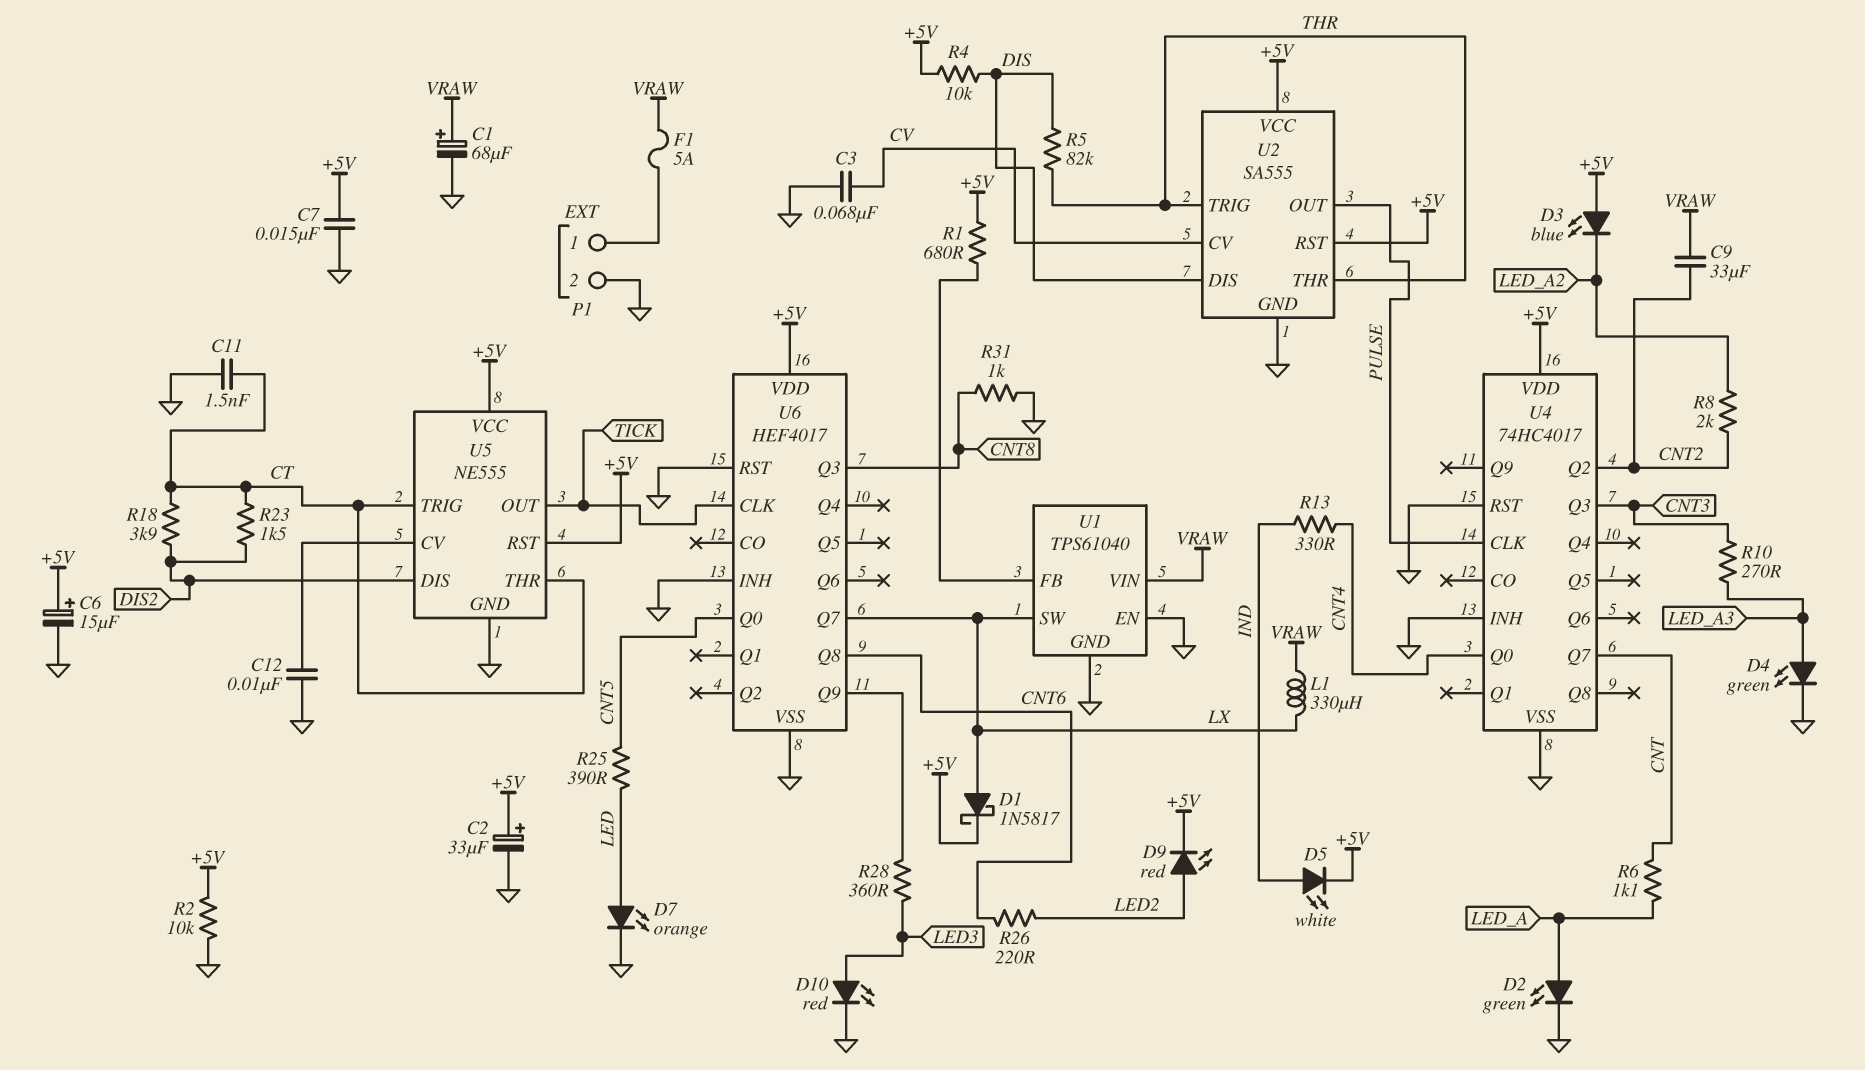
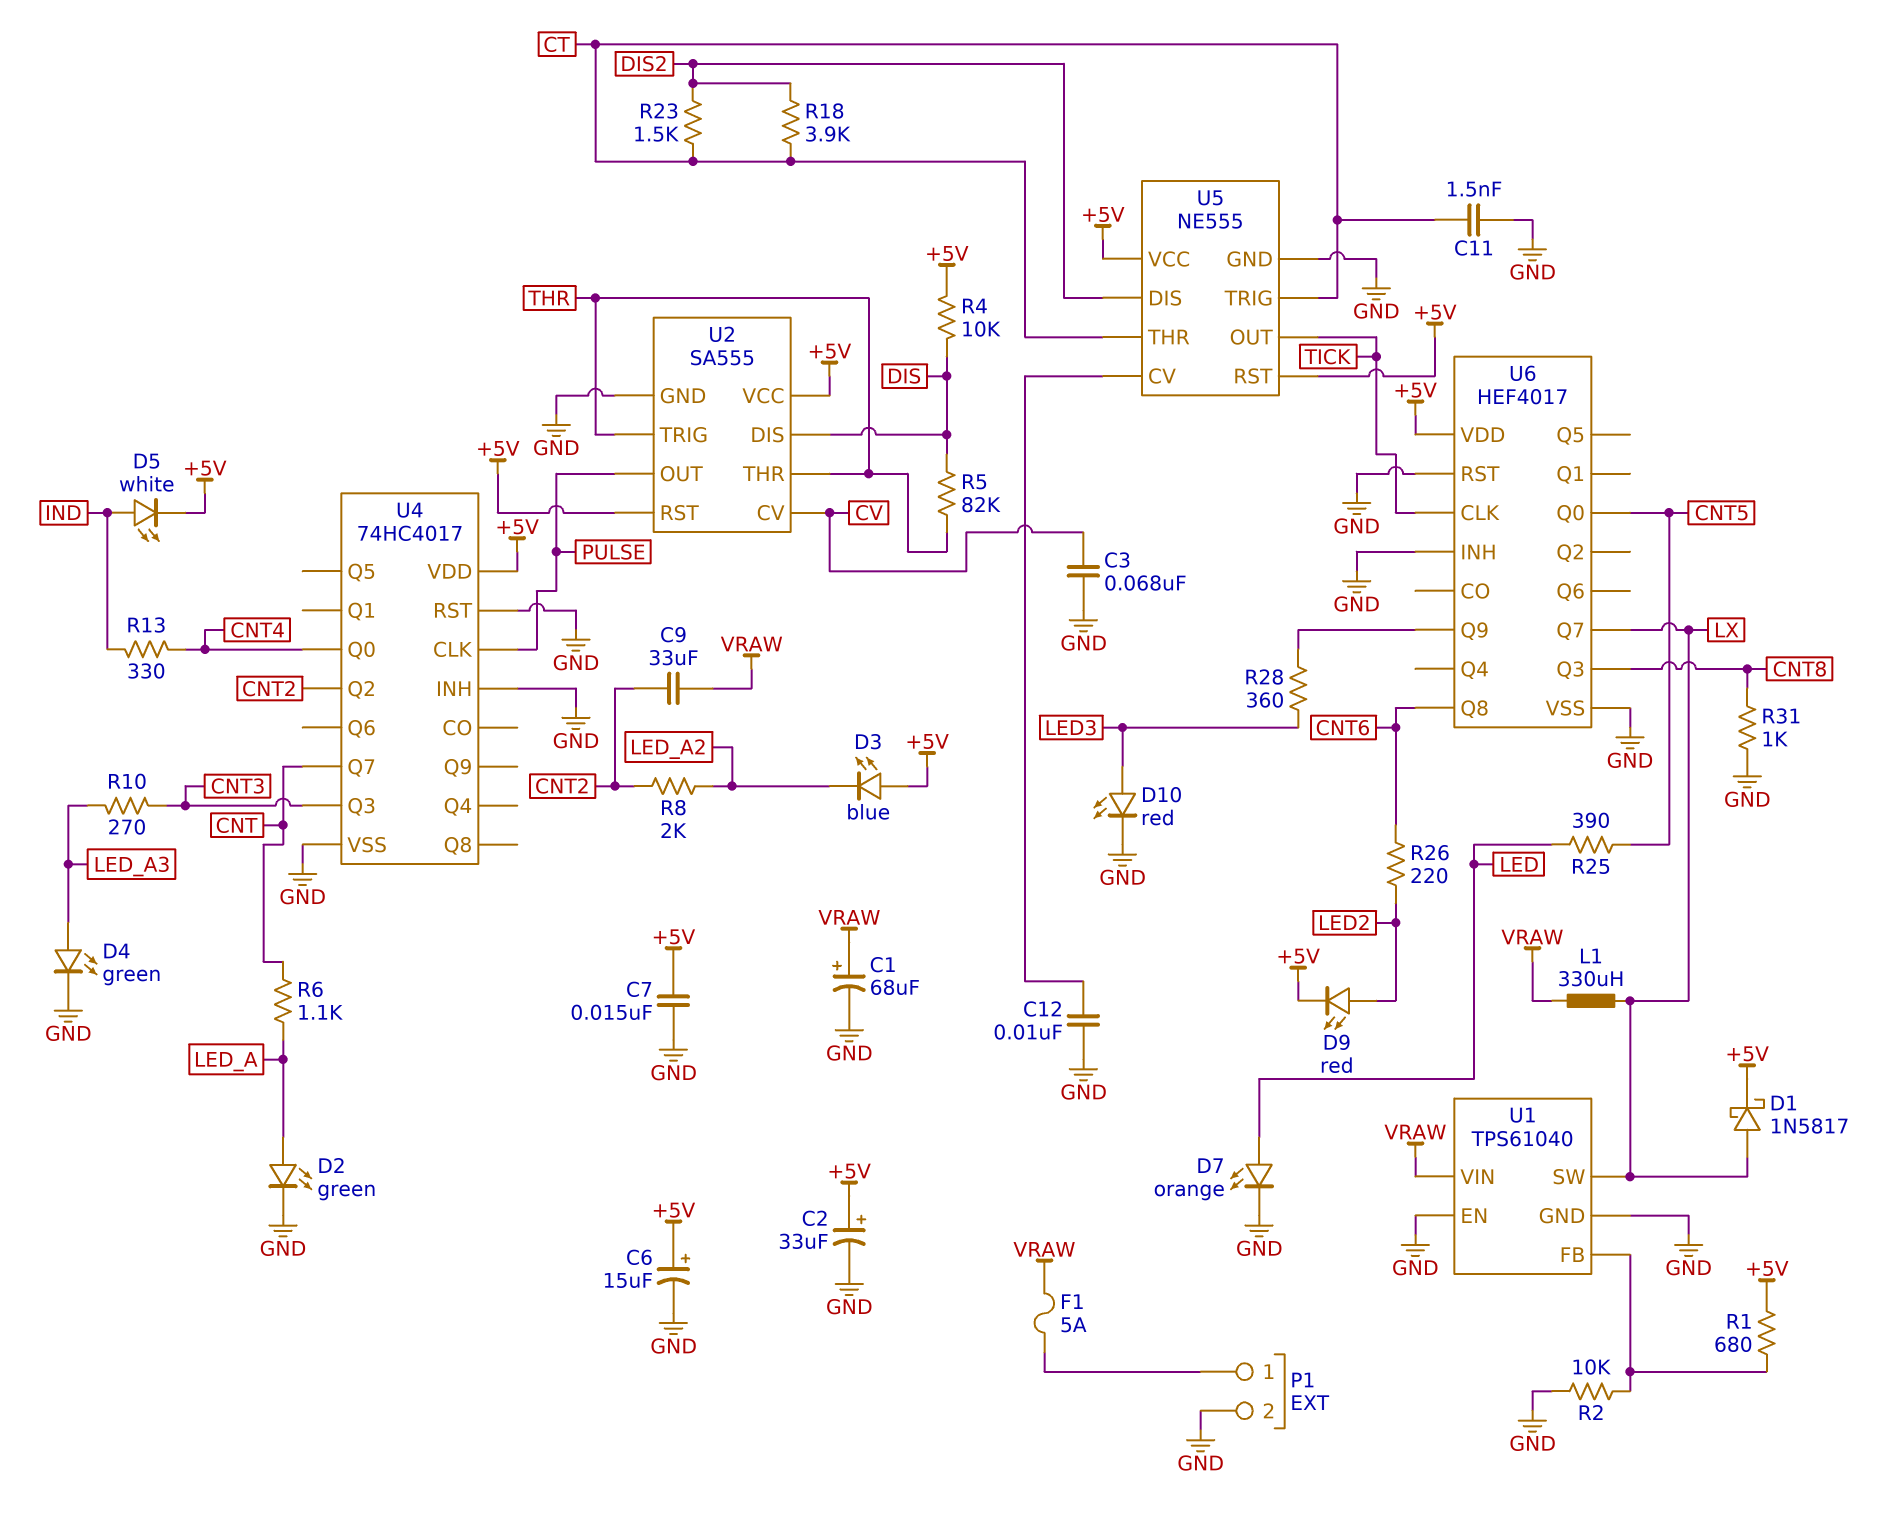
R2: 10k (+5V, GND) -> 10k (GND, U1/FB)

